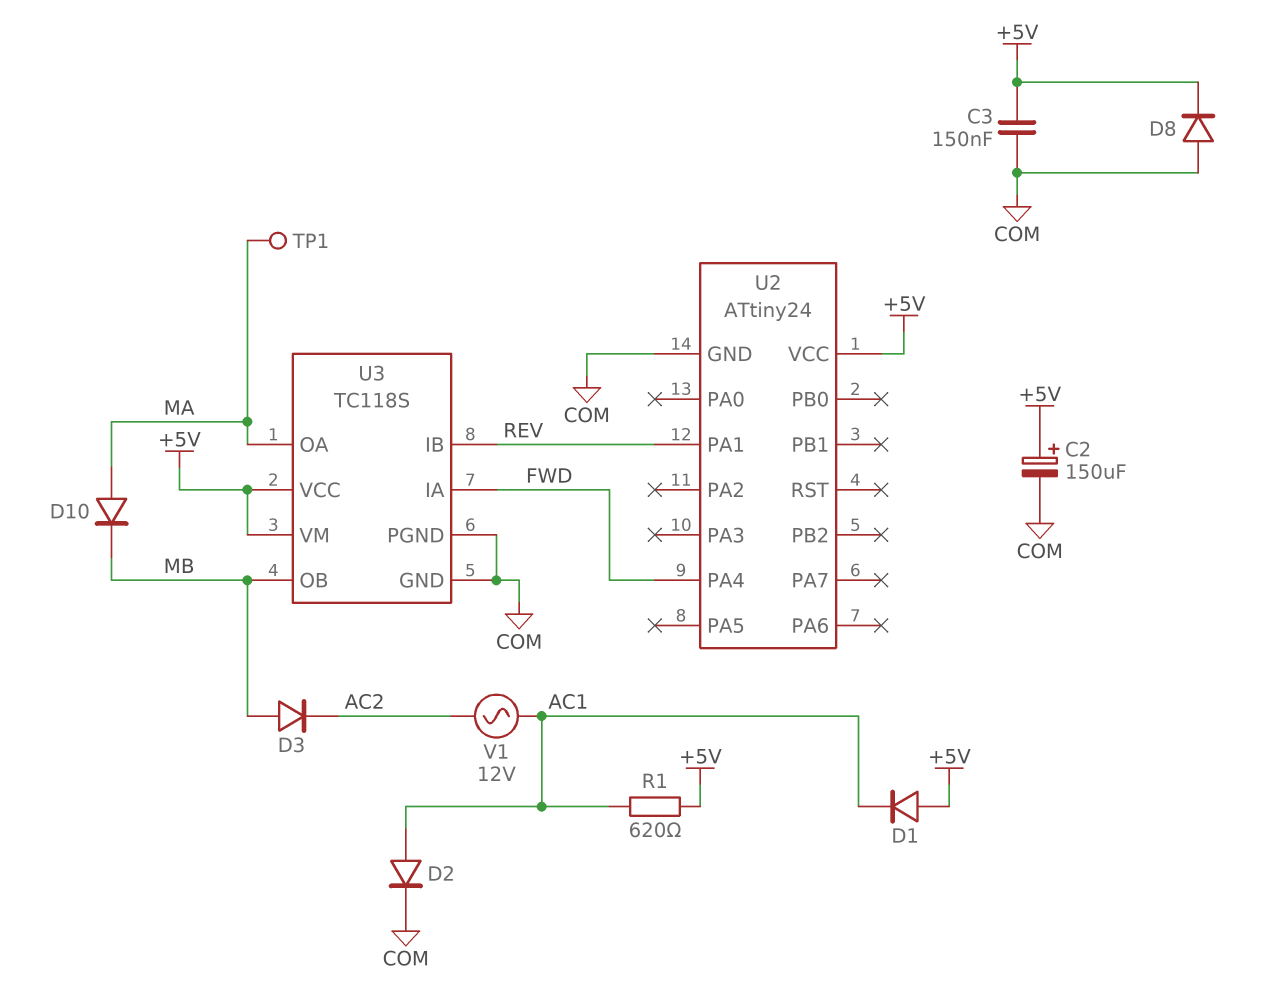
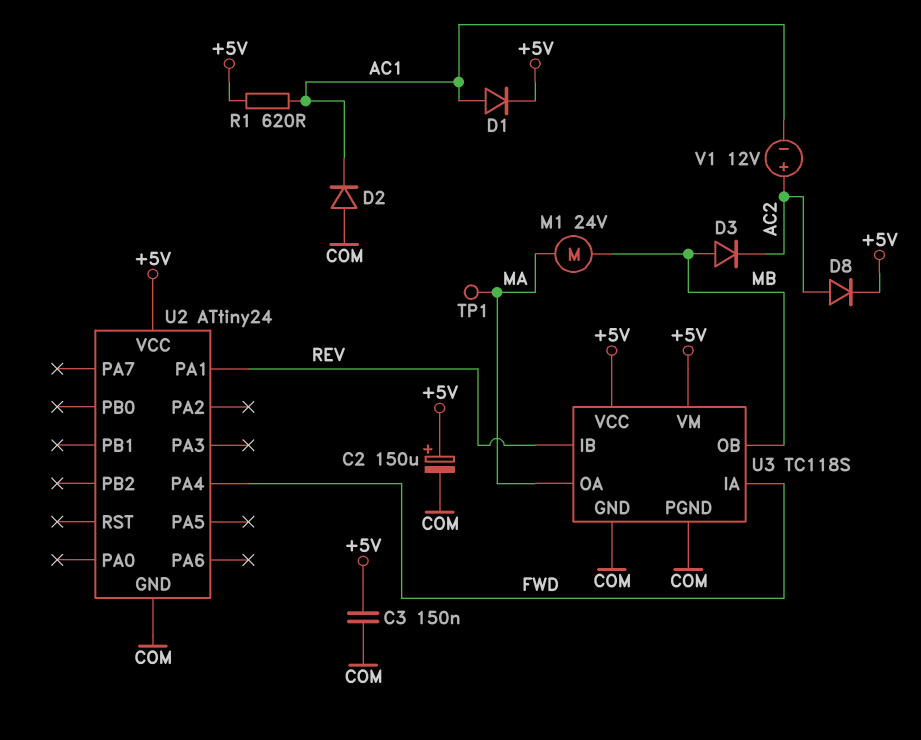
D1: diode (A +5V, K AC1) -> diode (A AC1, K +5V)
D2: diode (A AC1, K COM) -> diode (A COM, K AC1)
D8: diode (A COM, K +5V) -> diode (A AC2, K +5V)
D10: diode (A MA, K MB) -> none
M1: none -> motor 24V (MA, MB)
V1: AC 12V (AC1, AC2) -> 12V (plus AC2, minus AC1)

